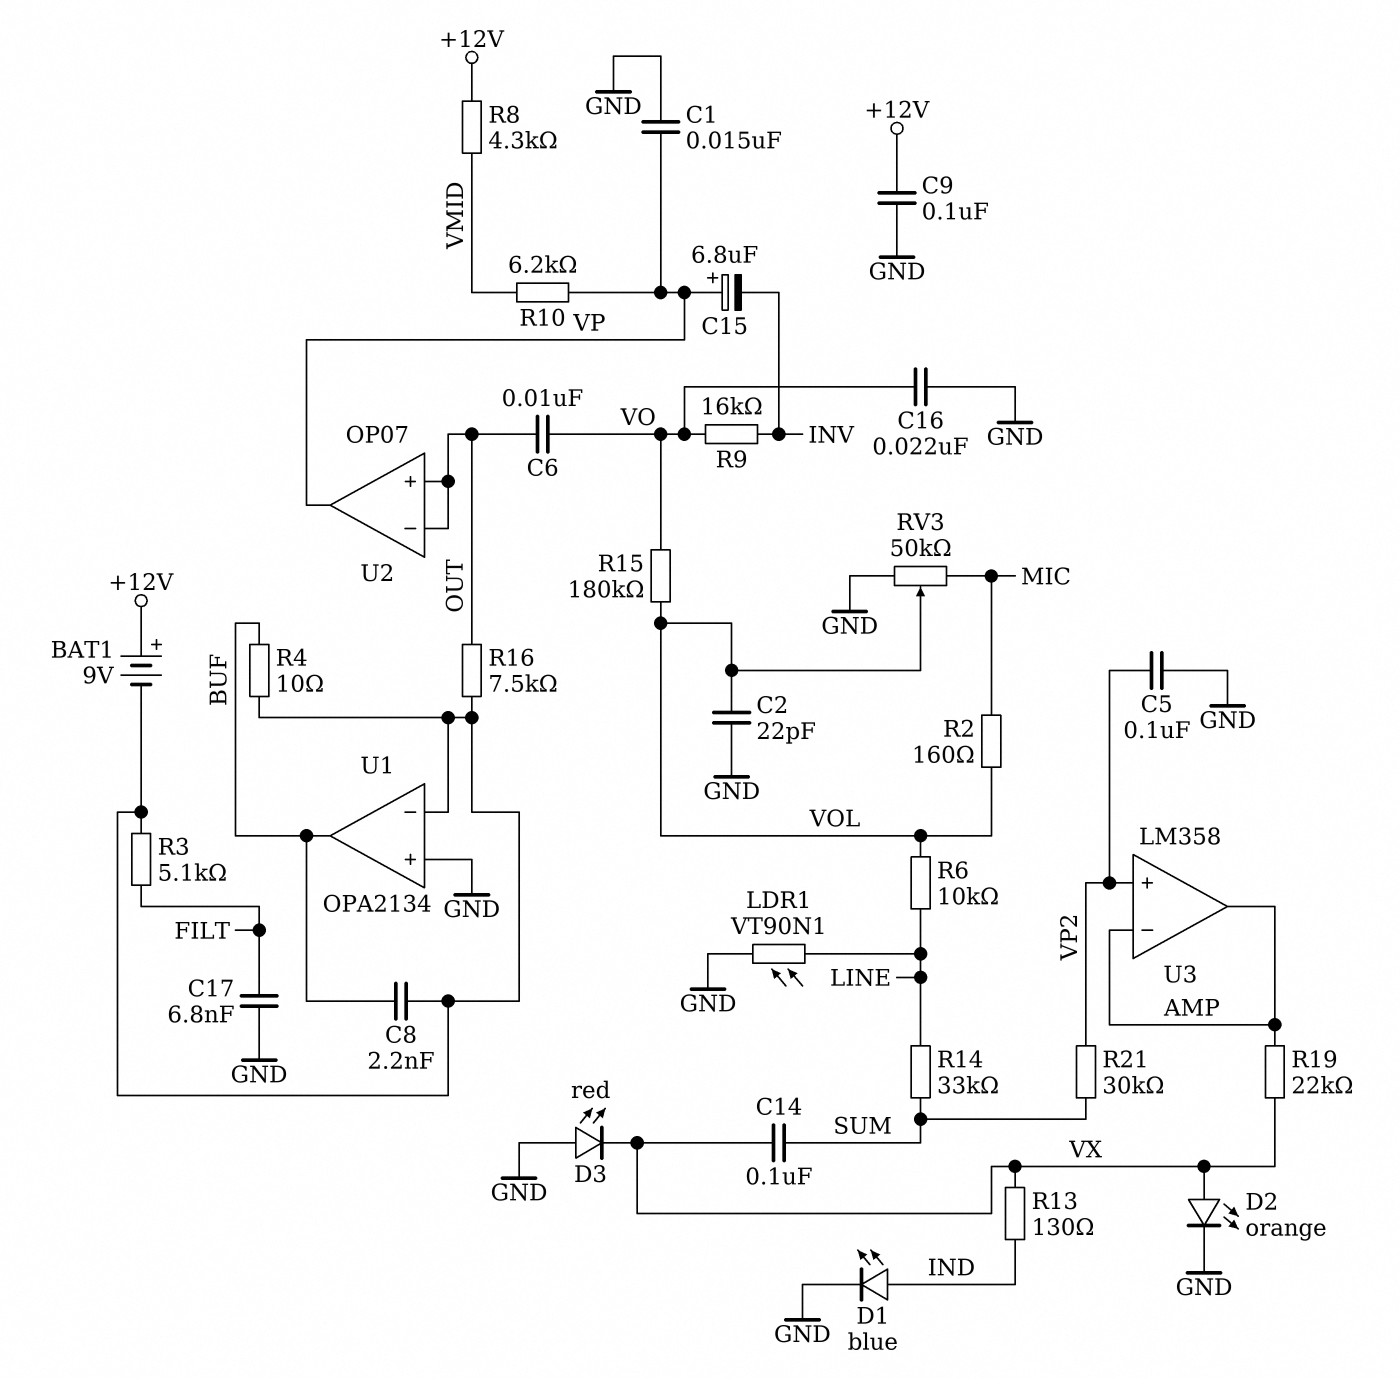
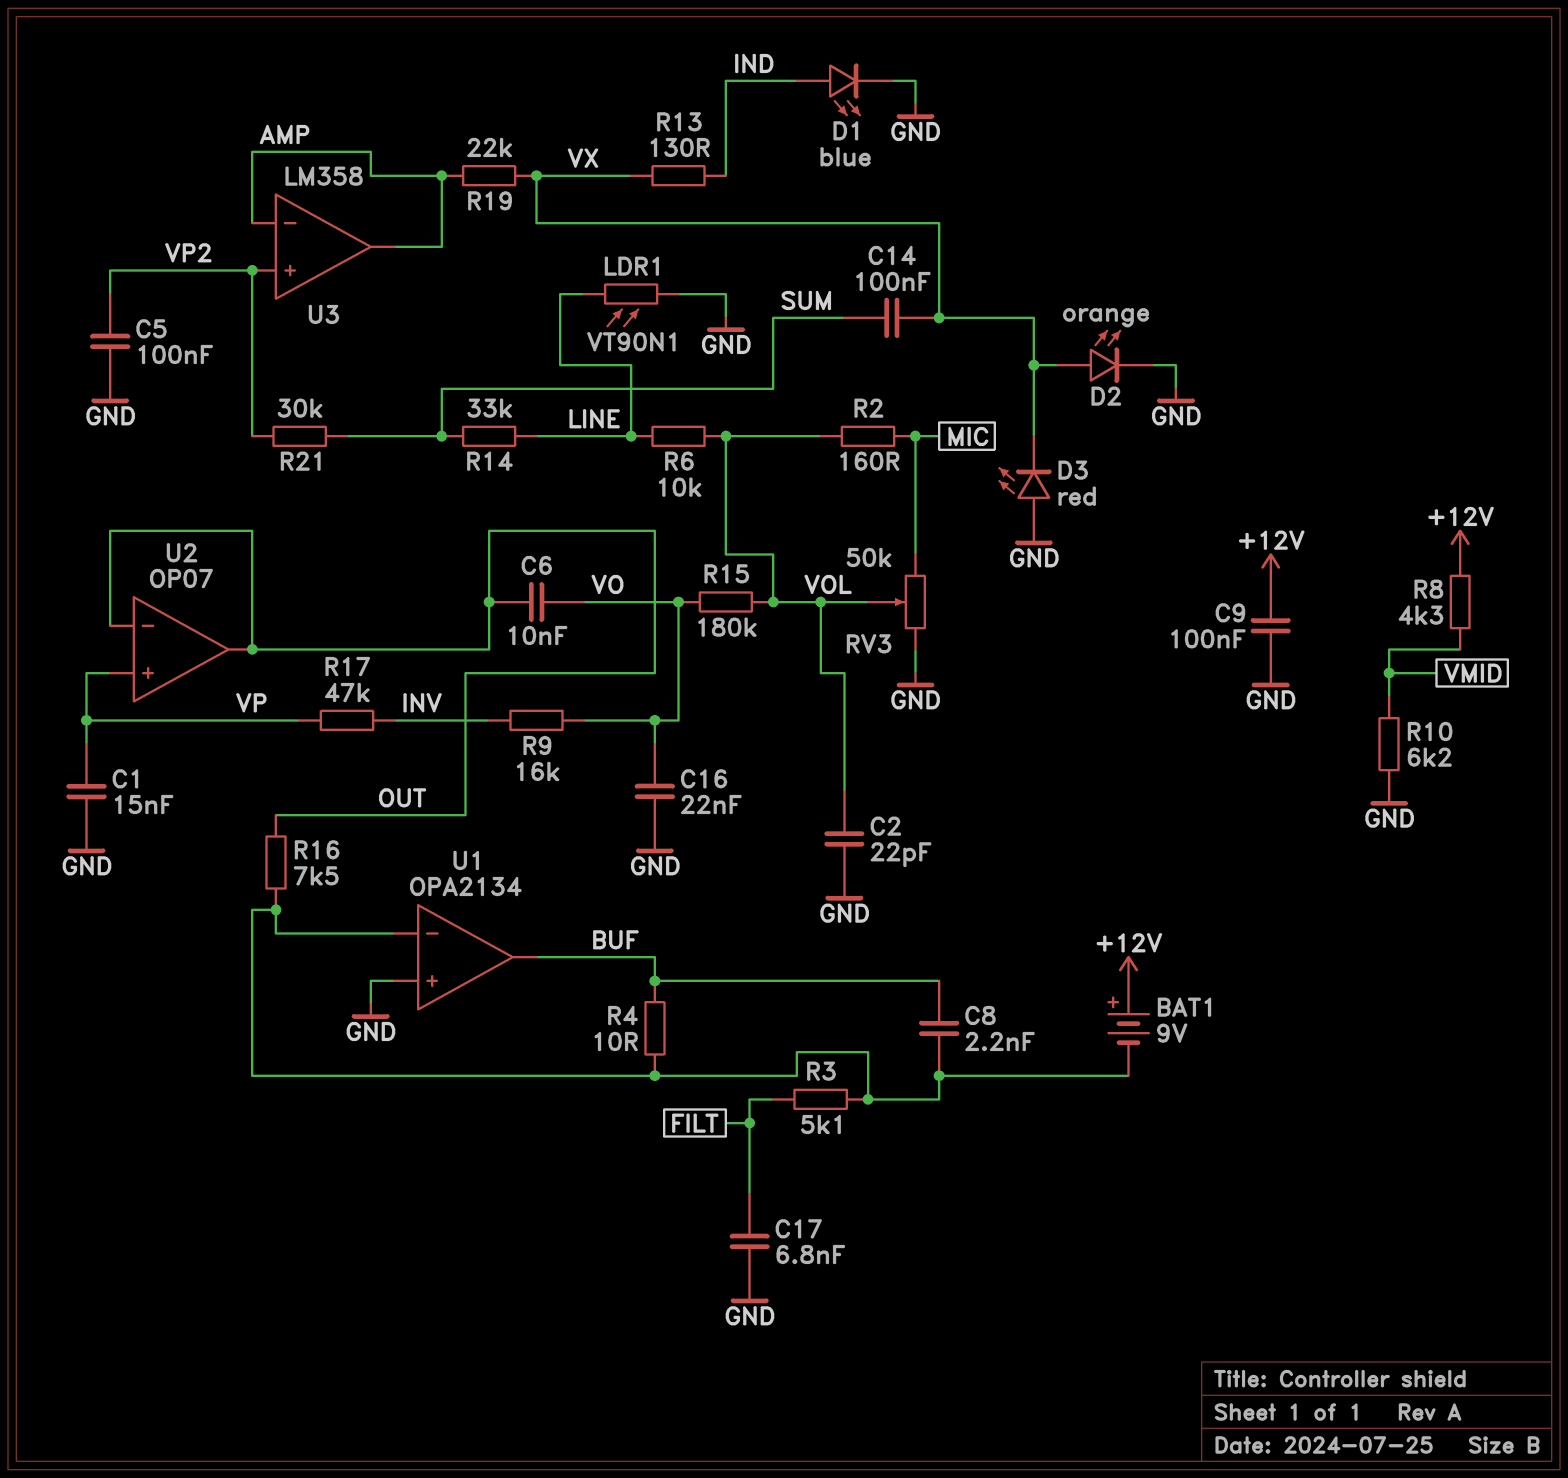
C15: 6.8uF (plus VP, minus INV) -> none
R10: 6.2k (VMID, VP) -> 6.2k (GND, VMID)
R17: none -> 47k (INV, VP)
U2 pin in+: OUT -> VP
U2 pin out: VP -> OUT

